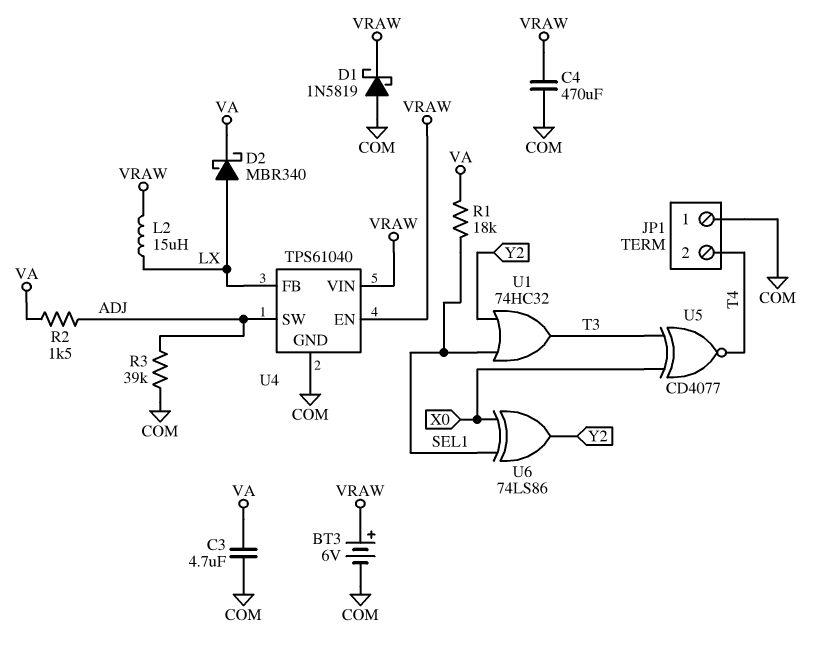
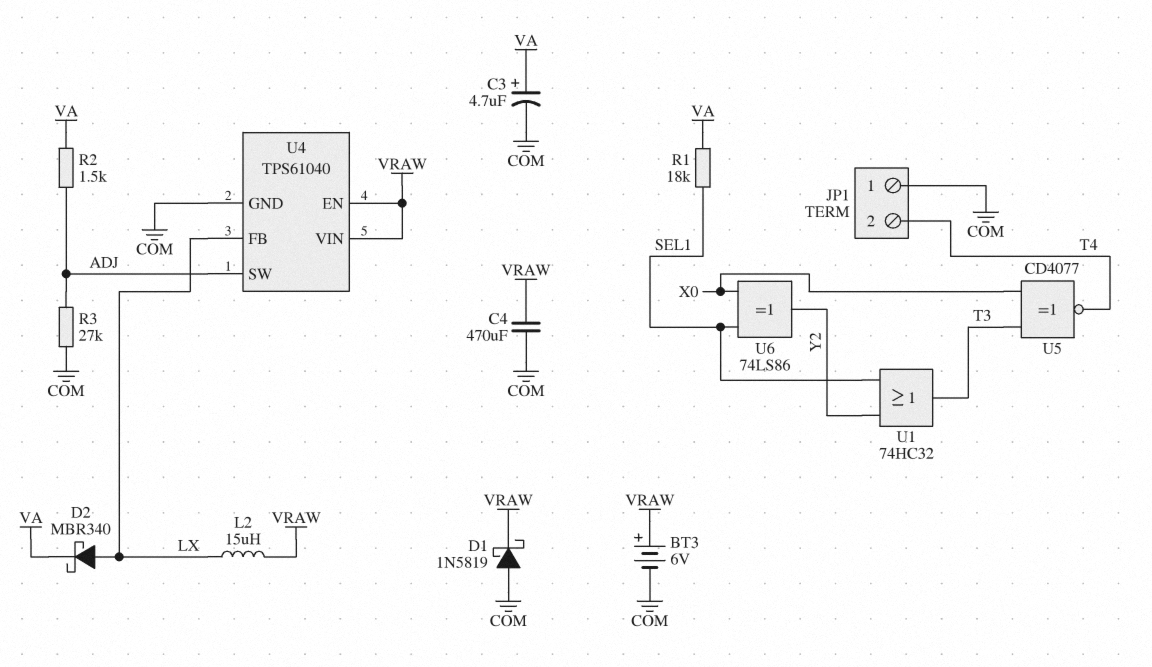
C3: 4.7uF (COM, VA) -> 4.7uF (plus VA, minus COM)
R3: 39k (ADJ, COM) -> 27k (ADJ, COM)

